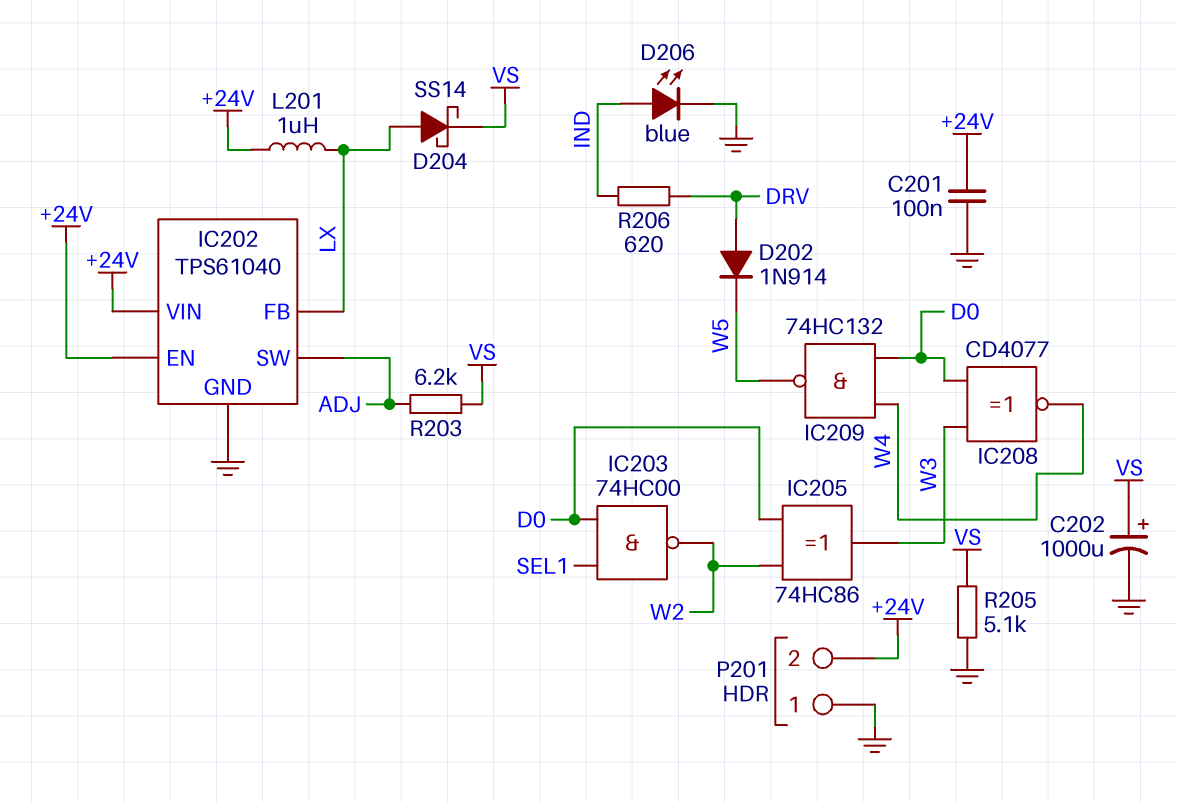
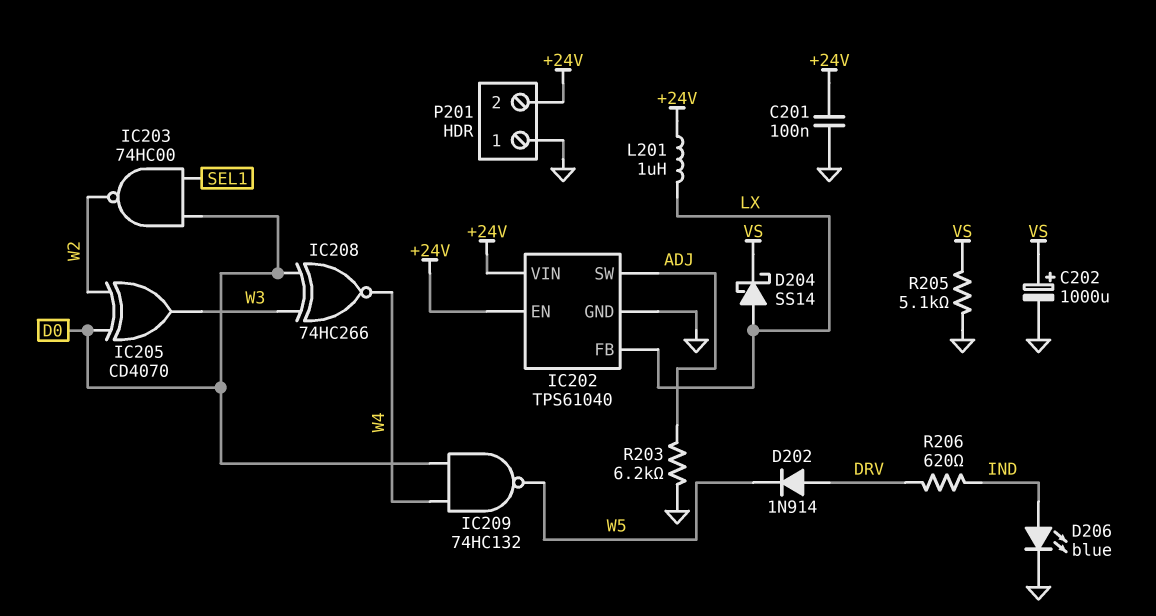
IC205: XOR 74HC86 (in D0, in W2, out W3) -> XOR CD4070 (in D0, in W2, out W3)
IC208: XNOR CD4077 (in D0, in W3, out W4) -> XNOR 74HC266 (in D0, in W3, out W4)
R203: 6.2k (ADJ, VS) -> 6.2k (ADJ, GND)

